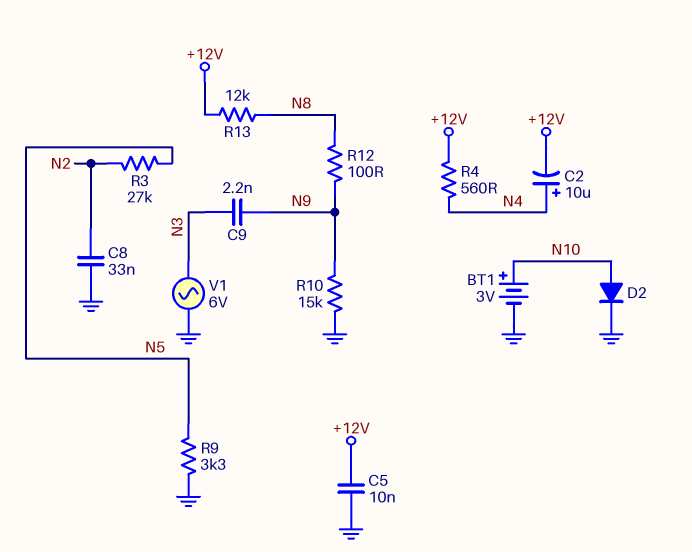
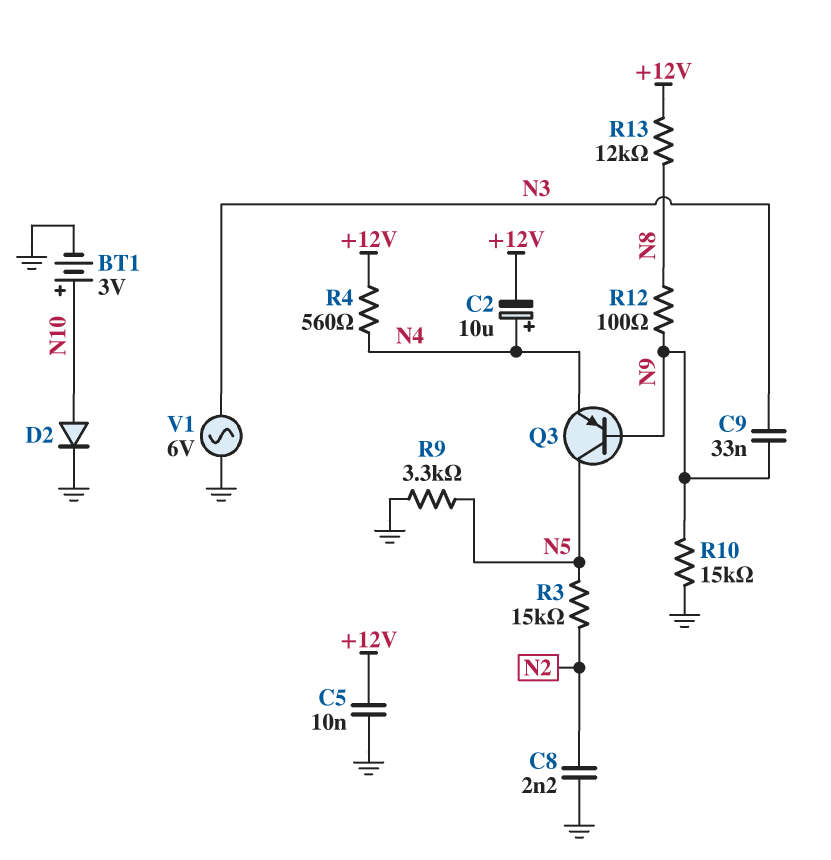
C8: 33nF (GND, N2) -> 2.2nF (GND, N2)
C9: 2.2nF (N3, N9) -> 33nF (N3, N9)
Q3: none -> PNP (B N9, C N5, E N4)
R3: 27k (N2, N5) -> 15k (N2, N5)

